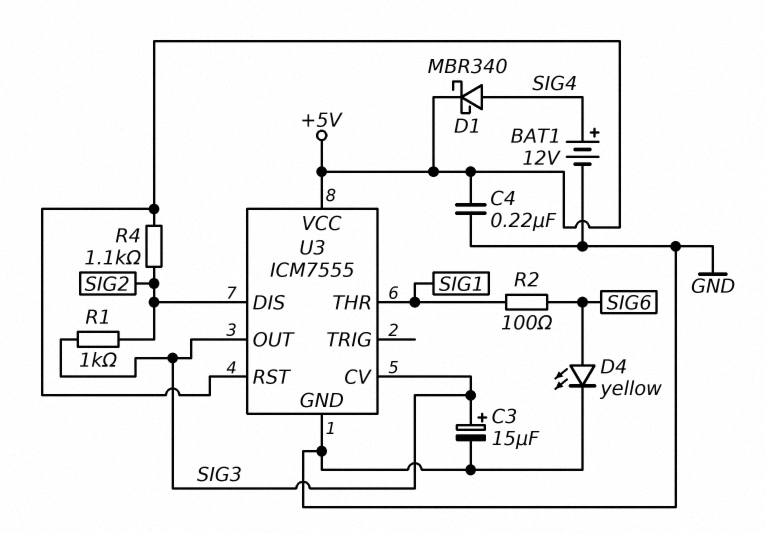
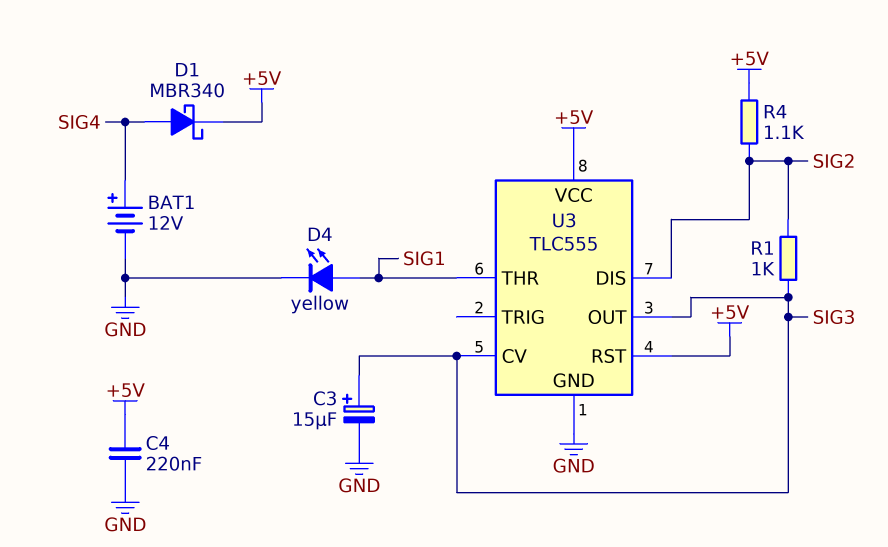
D4: LED yellow (A SIG6, K GND) -> LED yellow (A SIG1, K GND)
R2: 100 (SIG1, SIG6) -> none
U3: ICM7555 -> TLC555

